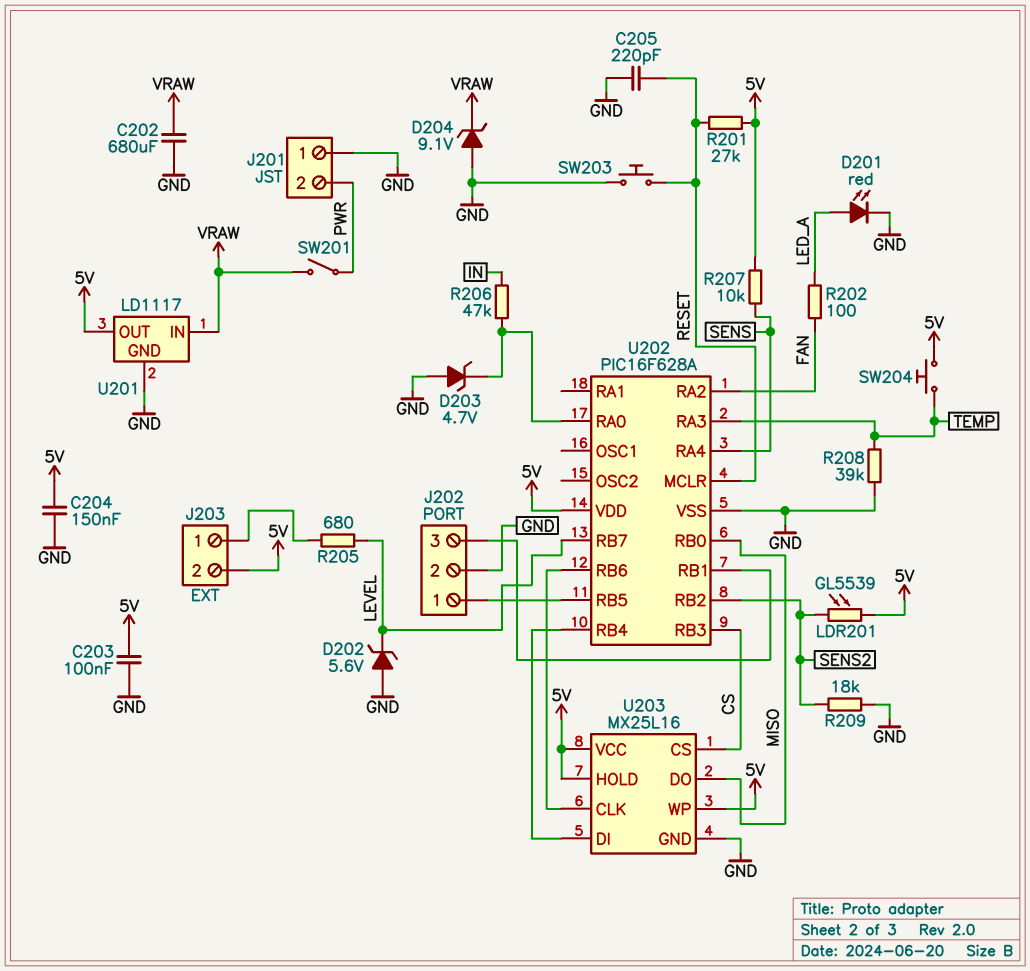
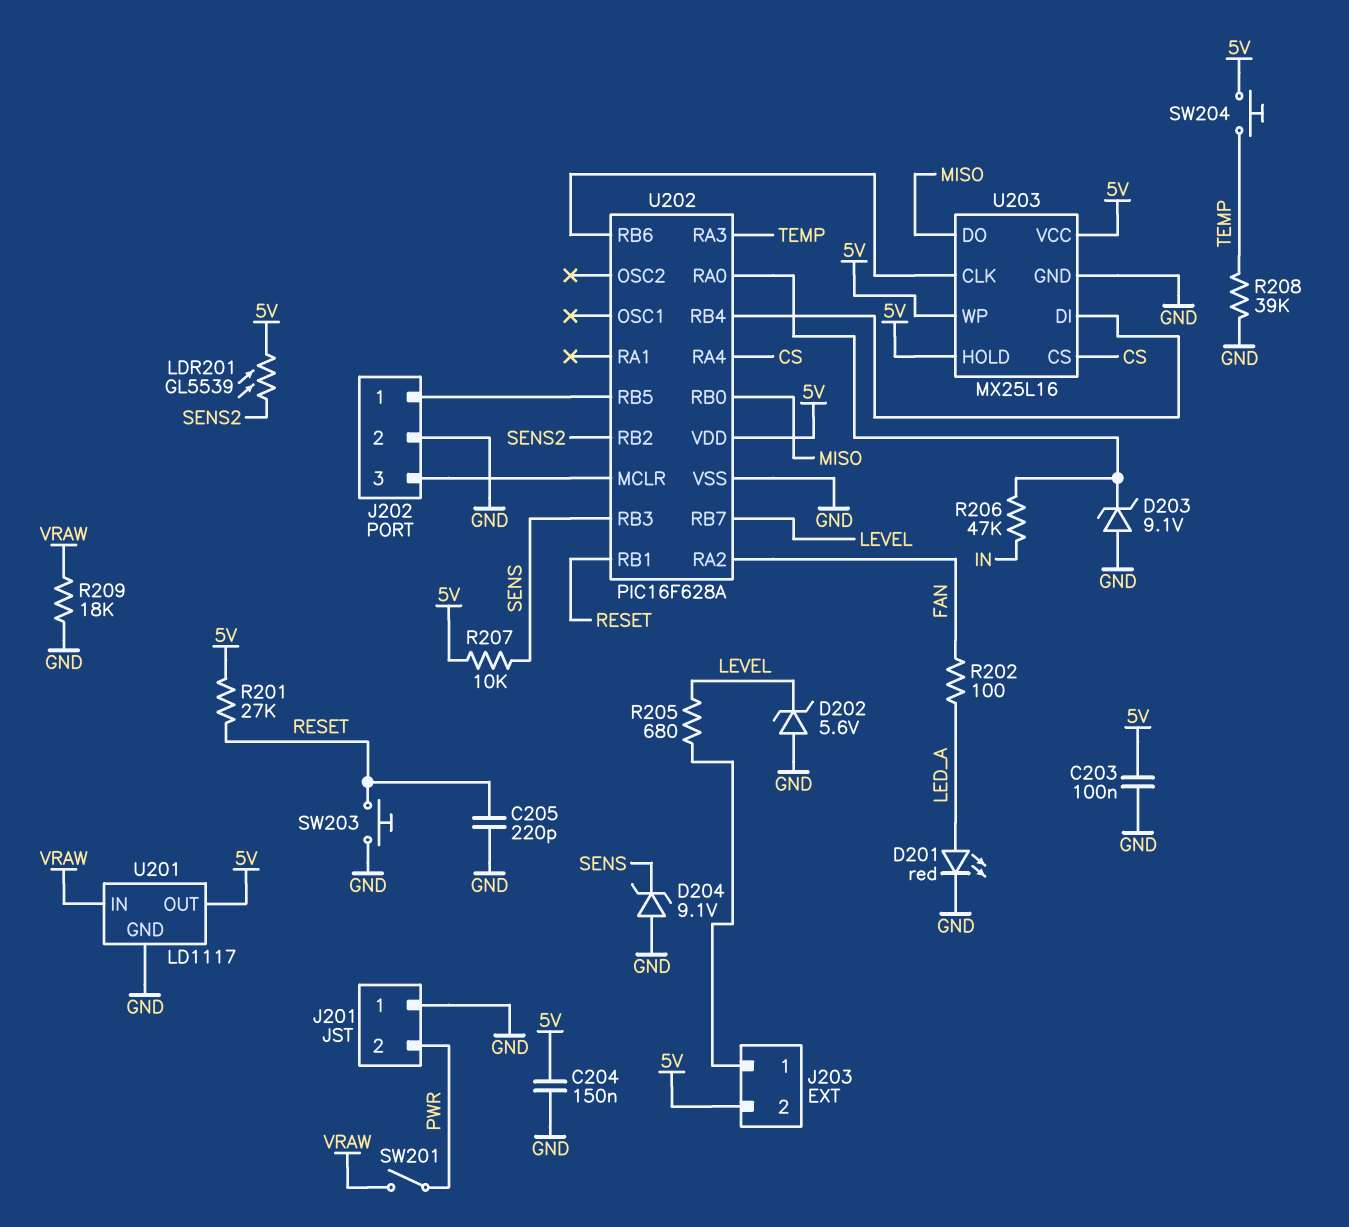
C202: 680uF (GND, VRAW) -> none
D203: zener 4.7V (A GND, K U202/RA0) -> zener 9.1V (A GND, K U202/RA0)
D204: zener 9.1V (A GND, K VRAW) -> zener 9.1V (A GND, K SENS)
R209: 18k (GND, SENS2) -> 18k (GND, VRAW)
U202 pin MCLR: RESET -> J202/3
U202 pin RA4: SENS -> CS
U202 pin RB1: J202/3 -> RESET
U202 pin RB3: CS -> SENS

